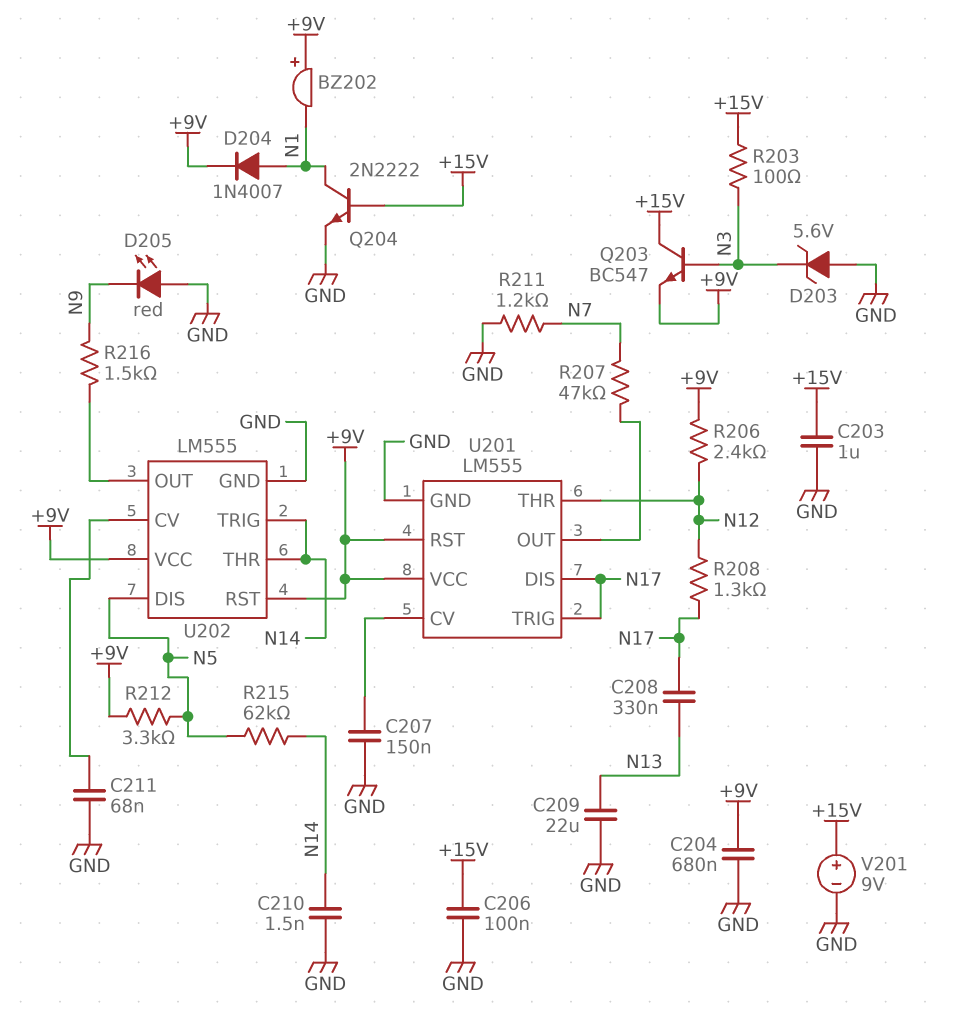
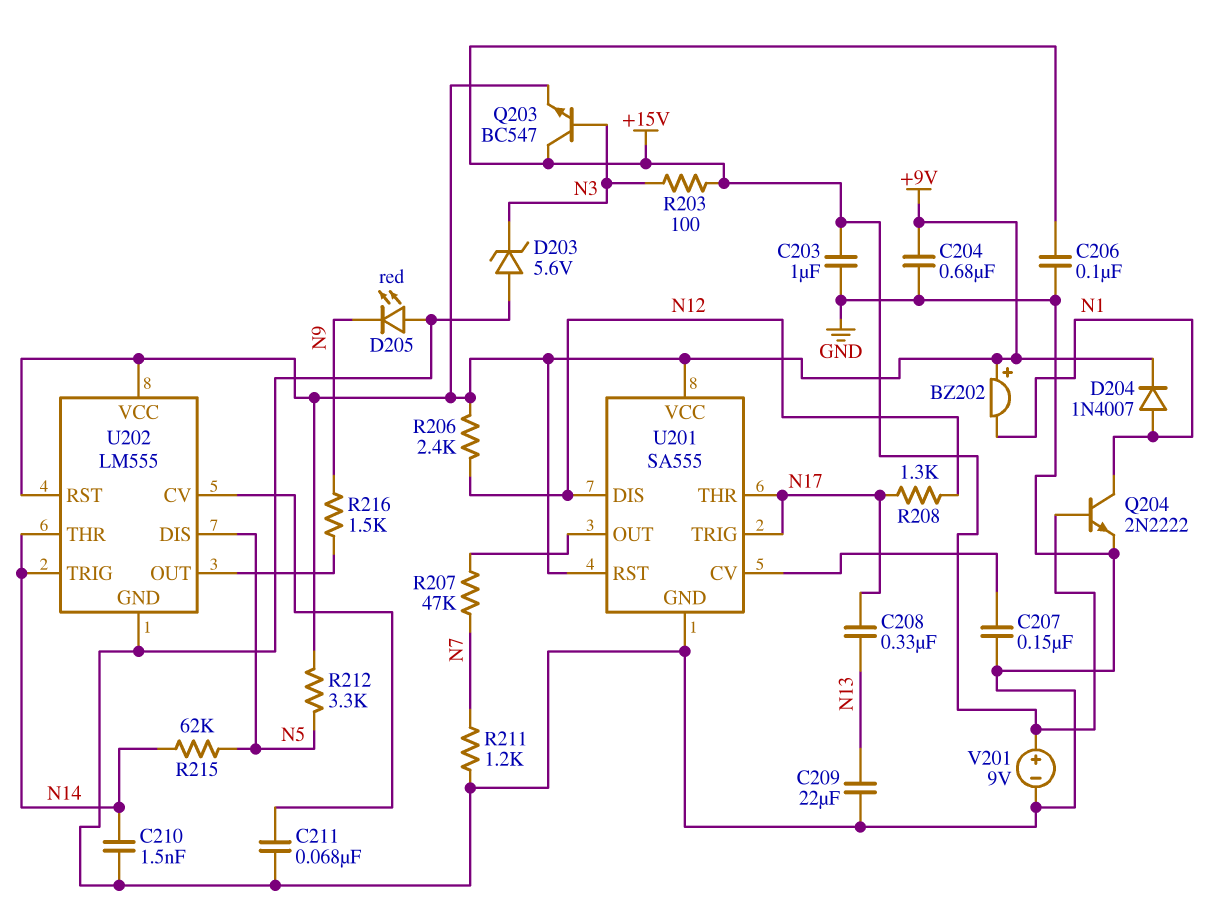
U201: LM555 -> SA555
U201 pin DIS: N17 -> N12
U201 pin THR: N12 -> N17

